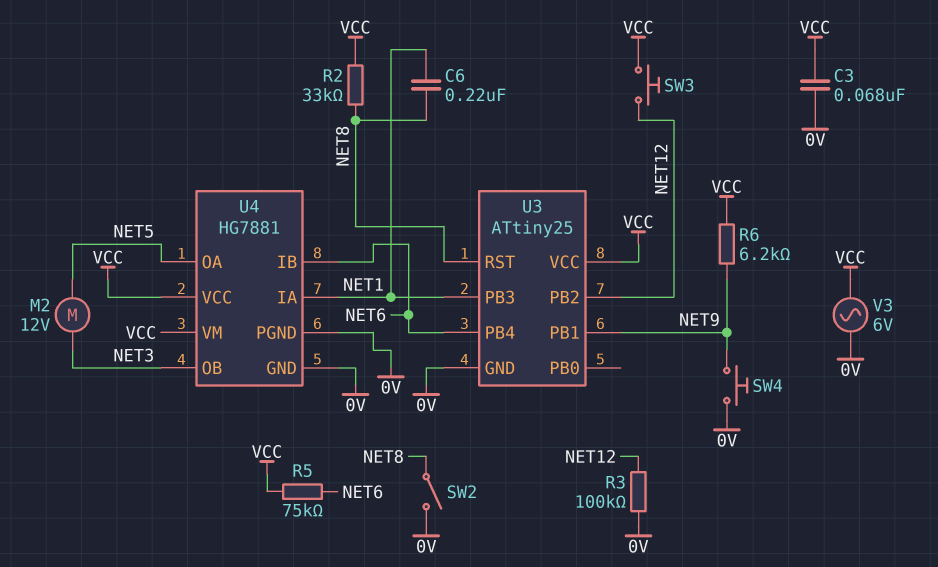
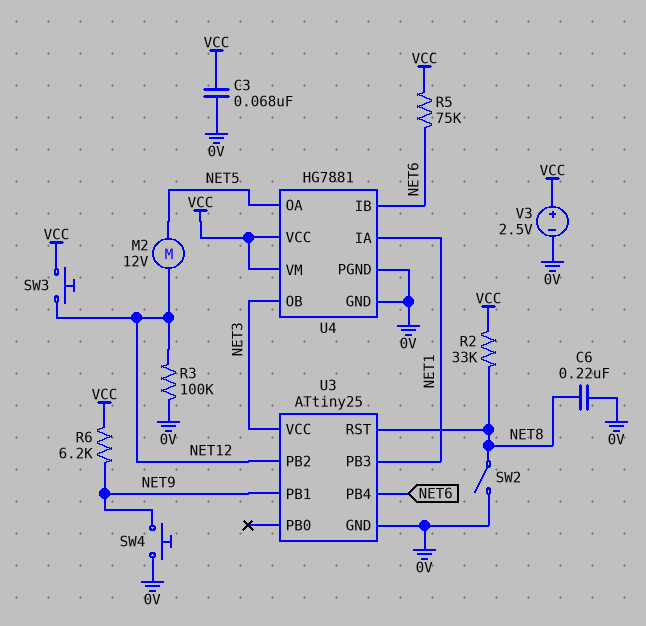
C6: 220nF (NET1, NET8) -> 220nF (0V, NET8)
M2: motor 12V (NET3, NET5) -> motor 12V (NET5, NET12)
U3 pin VCC: VCC -> NET3
V3: AC 6V (0V, VCC) -> 2.5V (plus VCC, minus 0V)

